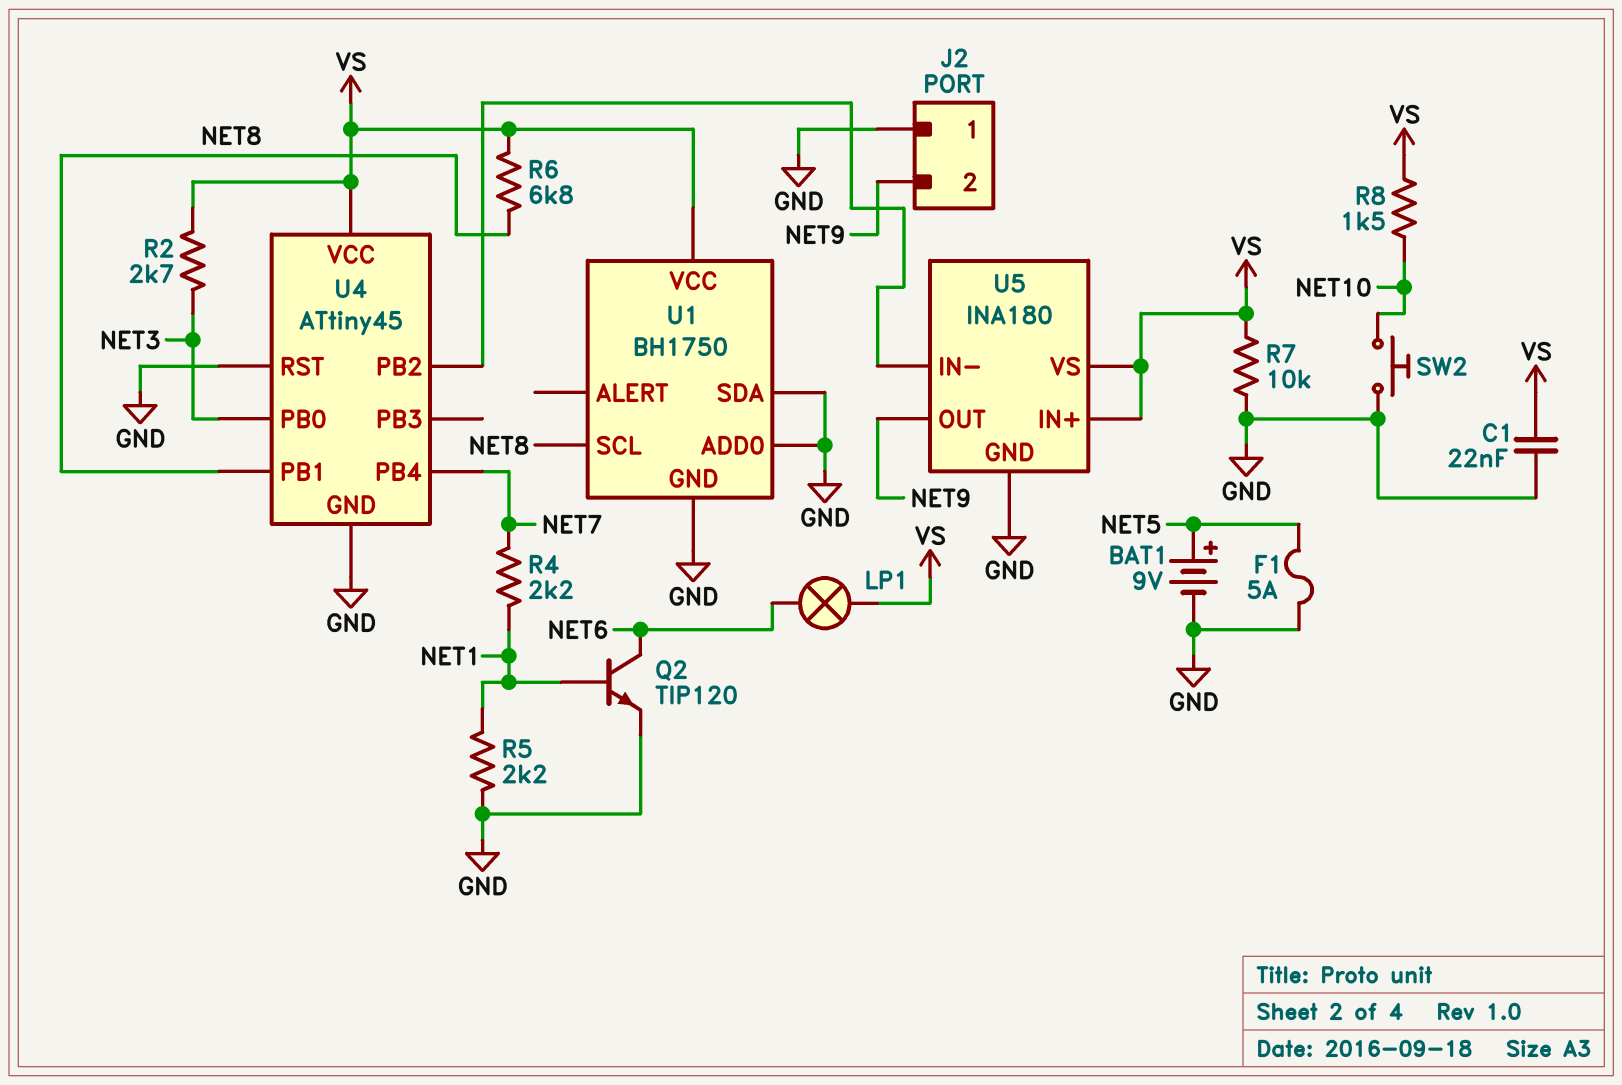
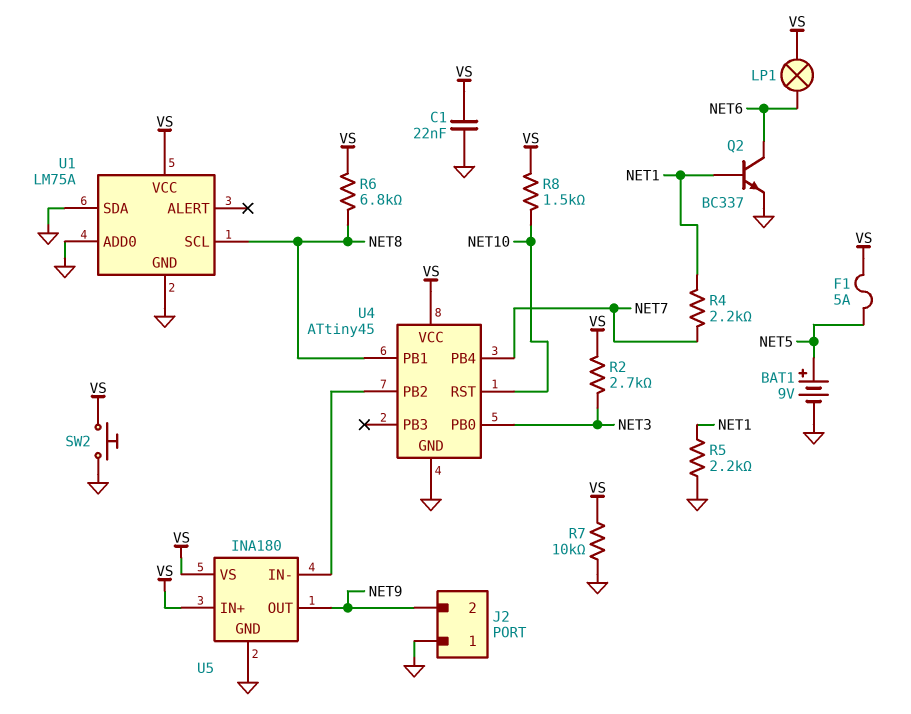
F1: 5A (GND, NET5) -> 5A (NET5, VS)
Q2: NPN TIP120 (B NET1, C NET6, E GND) -> NPN BC337 (B NET1, C NET6, E GND)
SW2: button (GND, NET10) -> button (GND, VS)
U1: BH1750 -> LM75A
U4 pin RST: GND -> NET10

